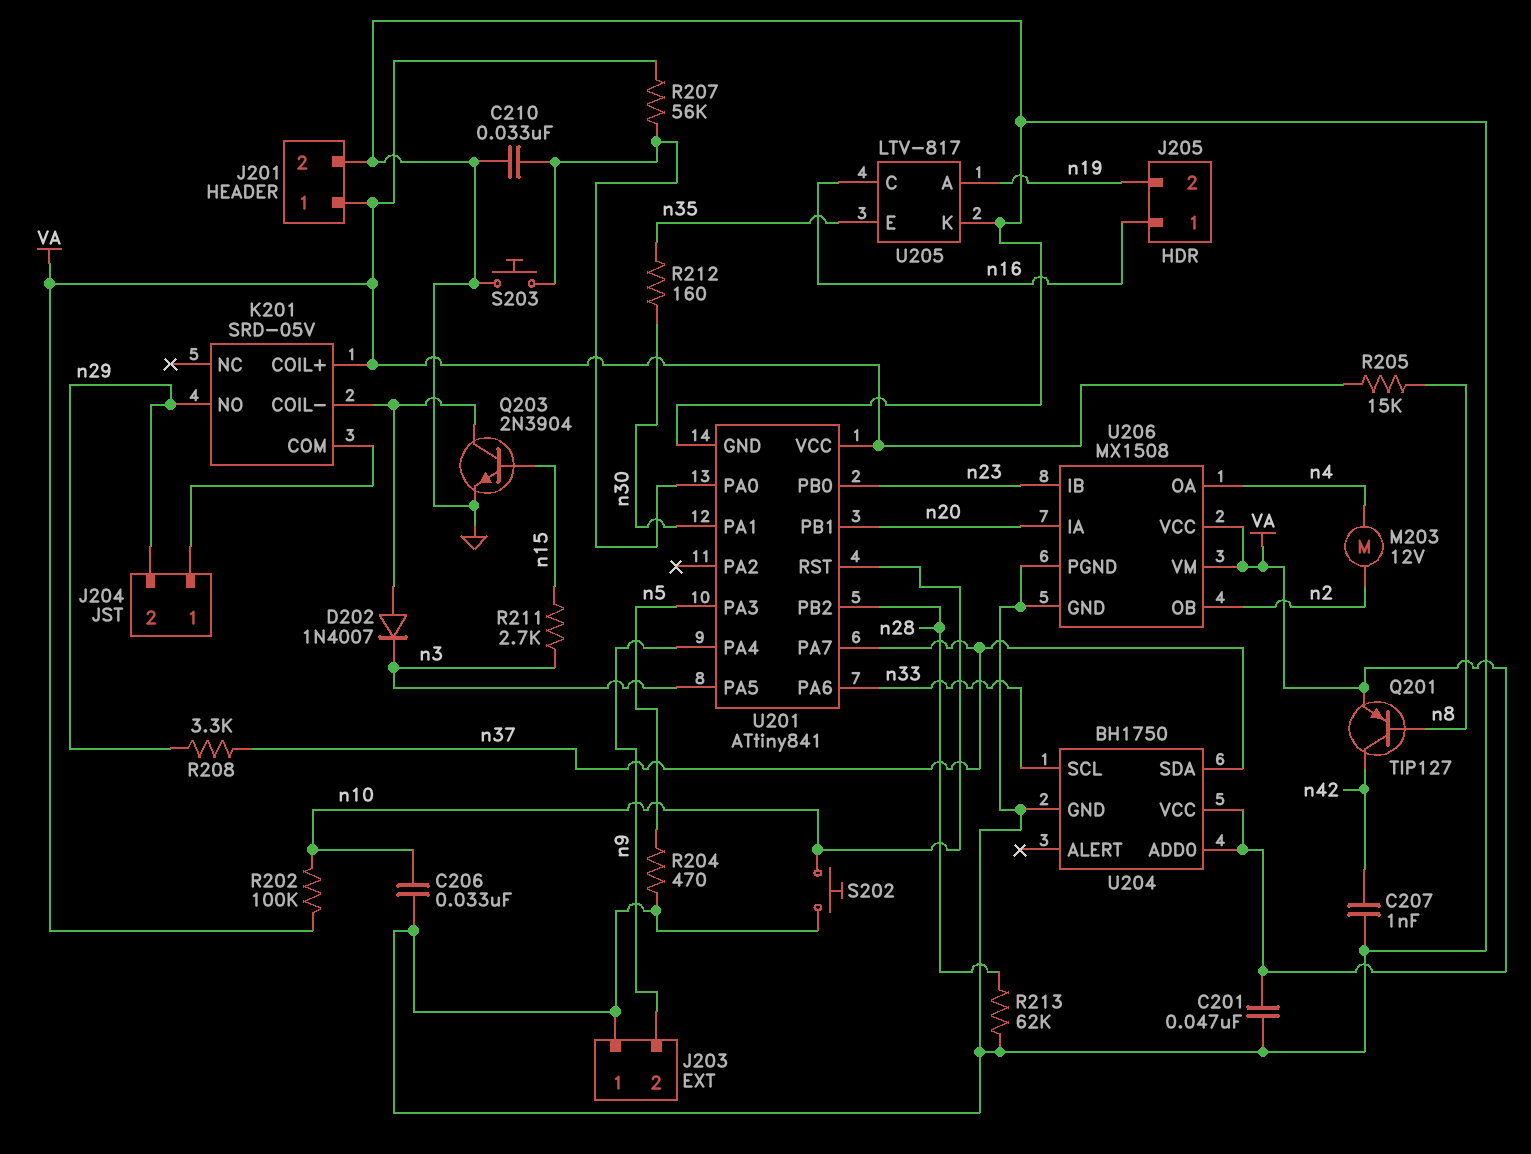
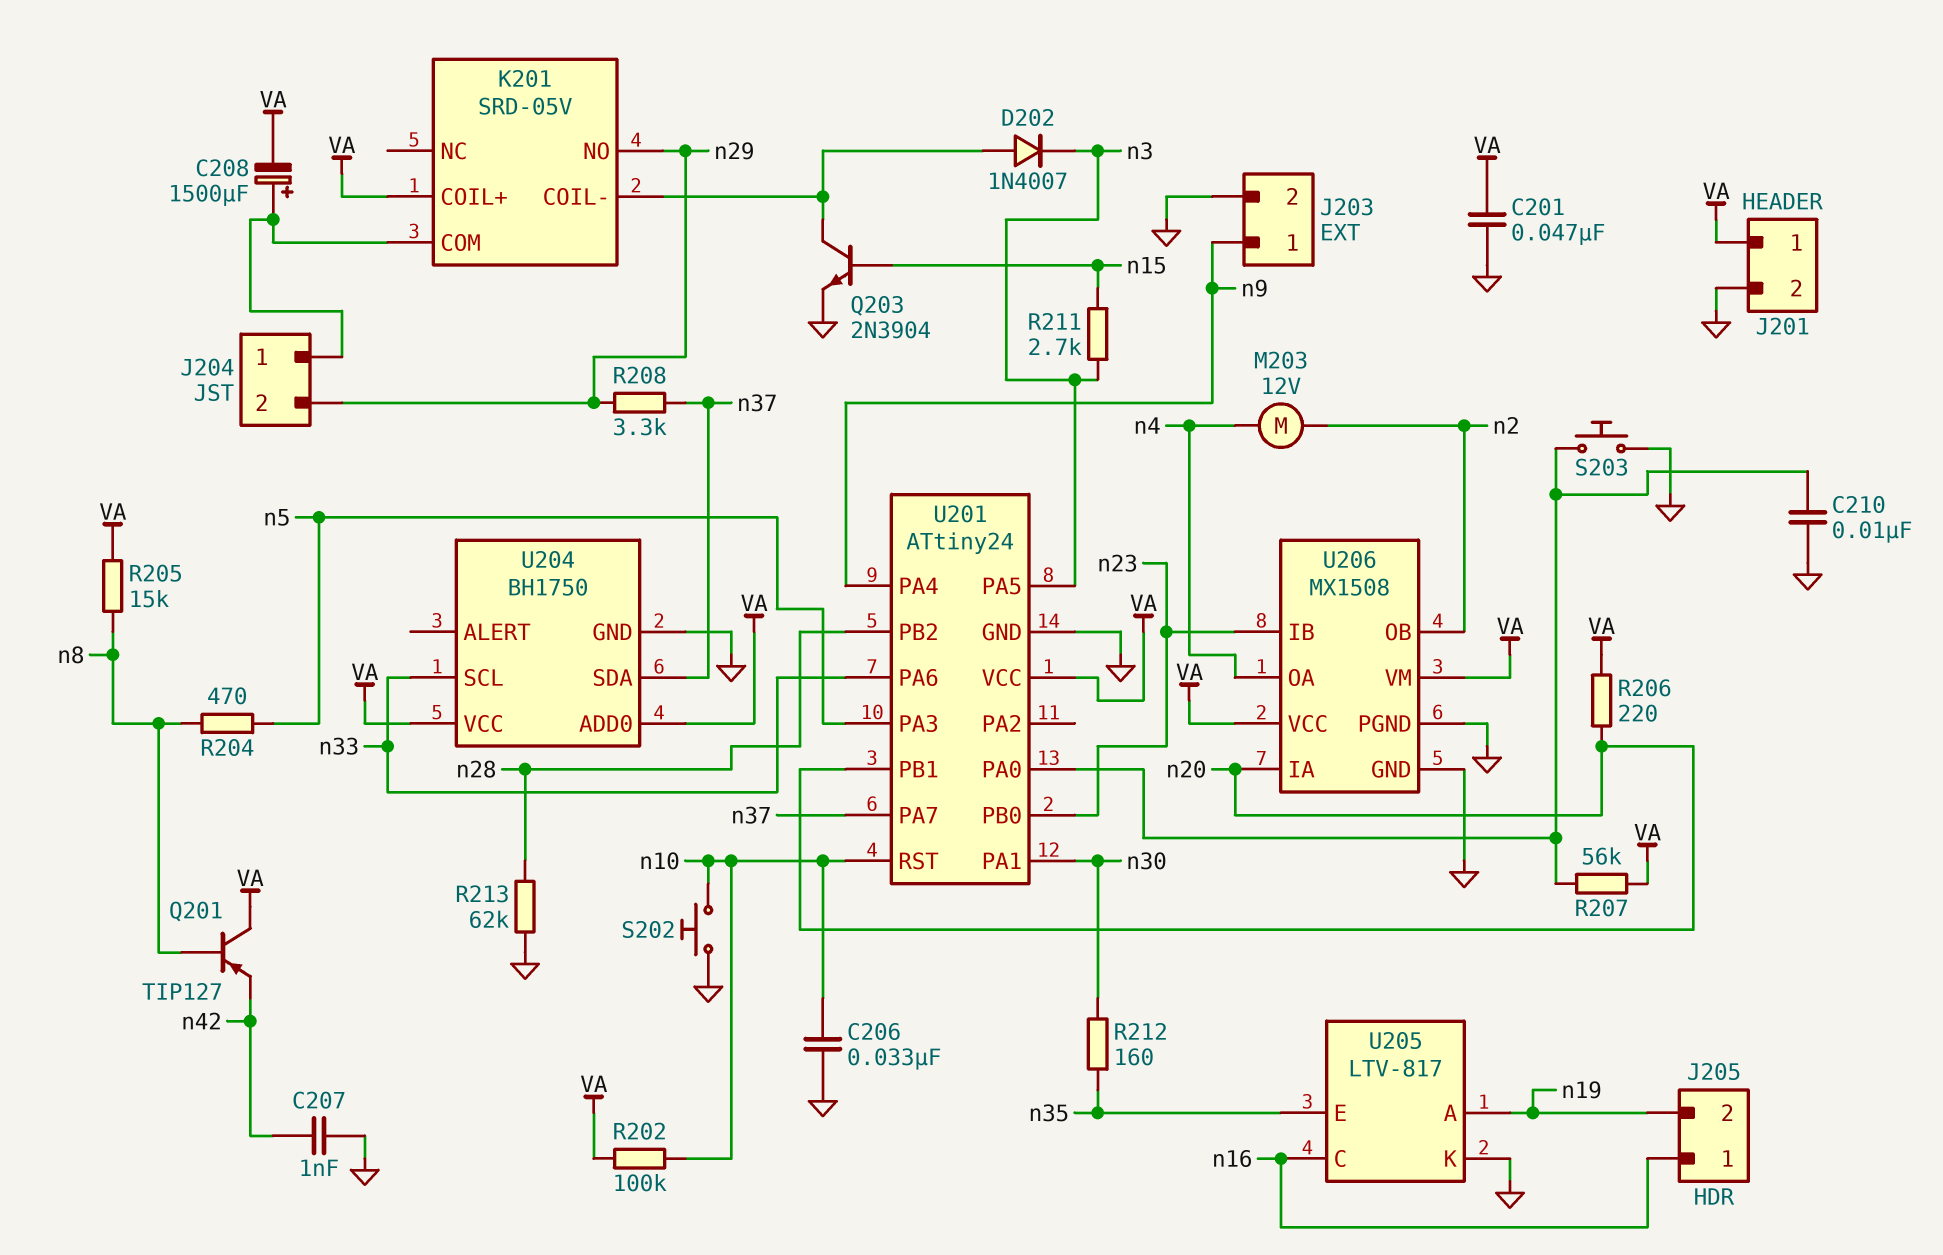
C208: none -> 1500uF (plus J204/1, minus VA)
C210: 33nF (GND, U201/PA0) -> 10nF (GND, U201/PA0)
J203 pin 1: GND -> n9
J203 pin 2: n9 -> GND
Q201: PNP TIP127 (B n8, C n42, E VA) -> PNP TIP127 (B n8, C VA, E n42)
R204: 470 (GND, n5) -> 470 (n5, n8)
R206: none -> 220 (VA, n20)
U201: ATtiny841 -> ATtiny24

